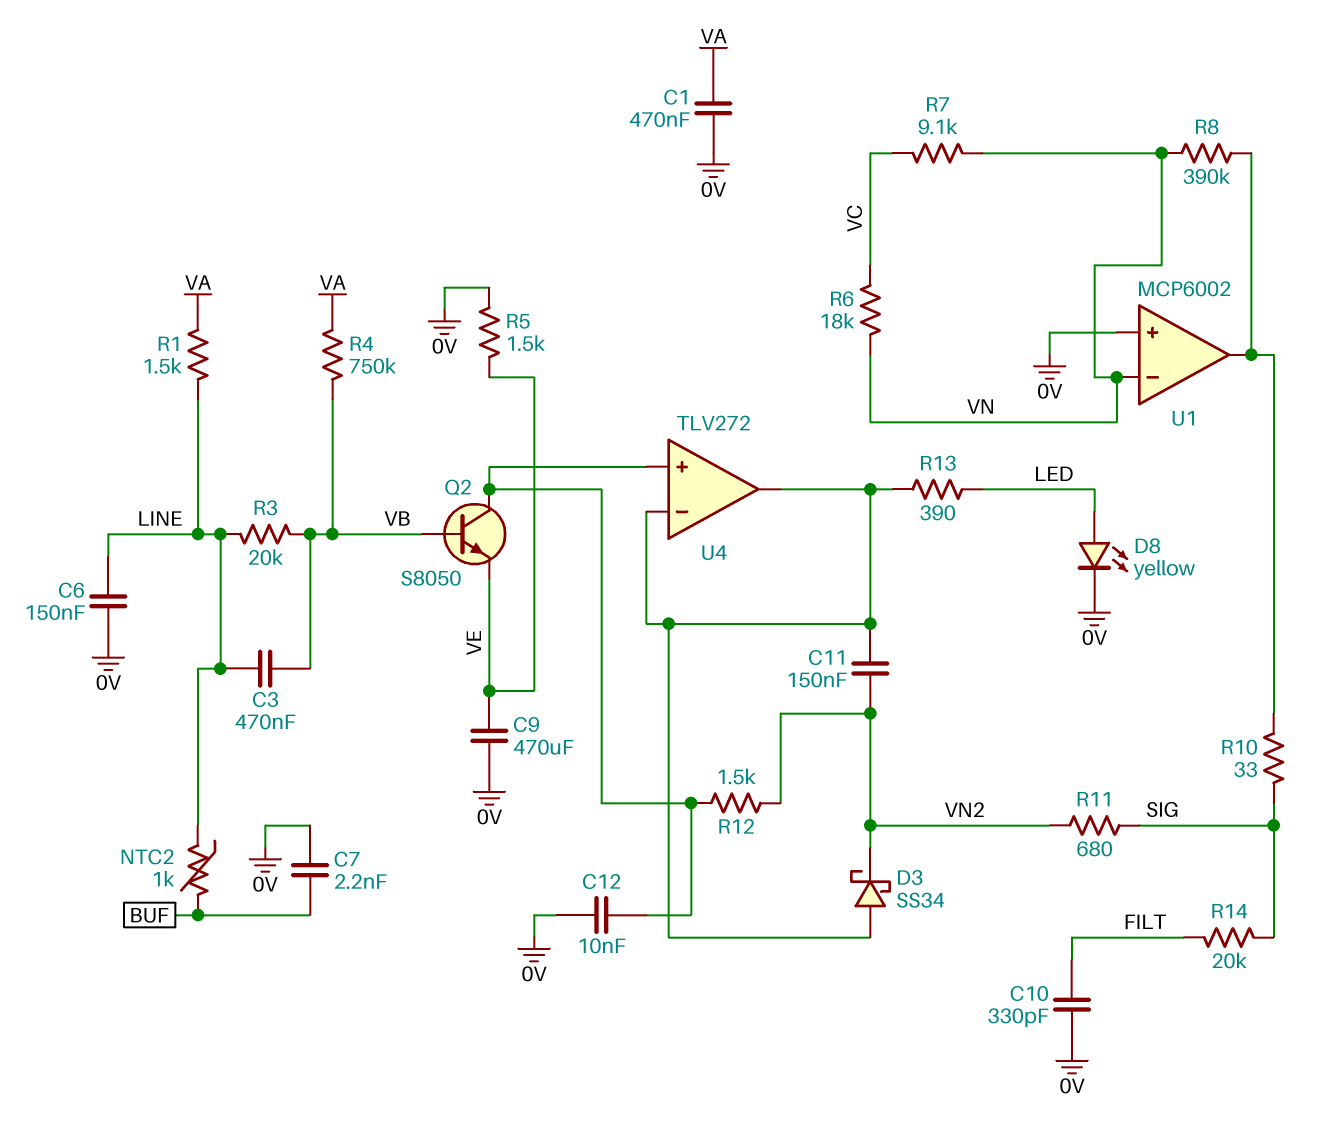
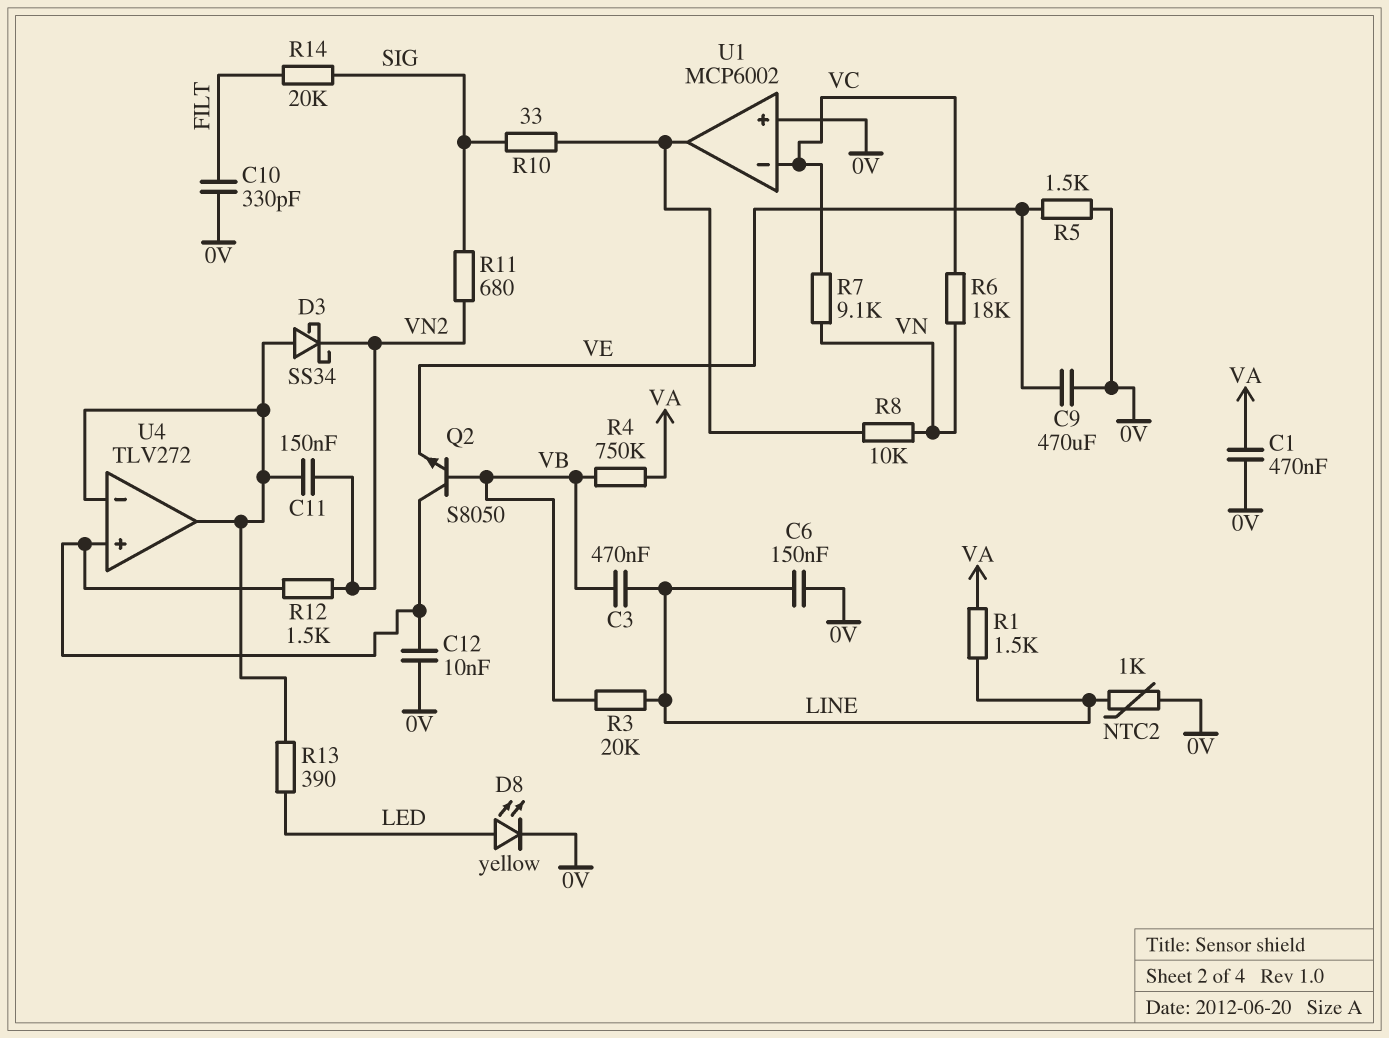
C7: 2.2nF (0V, BUF) -> none
NTC2: 1k (BUF, LINE) -> 1k (0V, LINE)
R8: 390k (U1/out, VN) -> 10k (U1/out, VN)
U1 pin in-: VN -> VC

